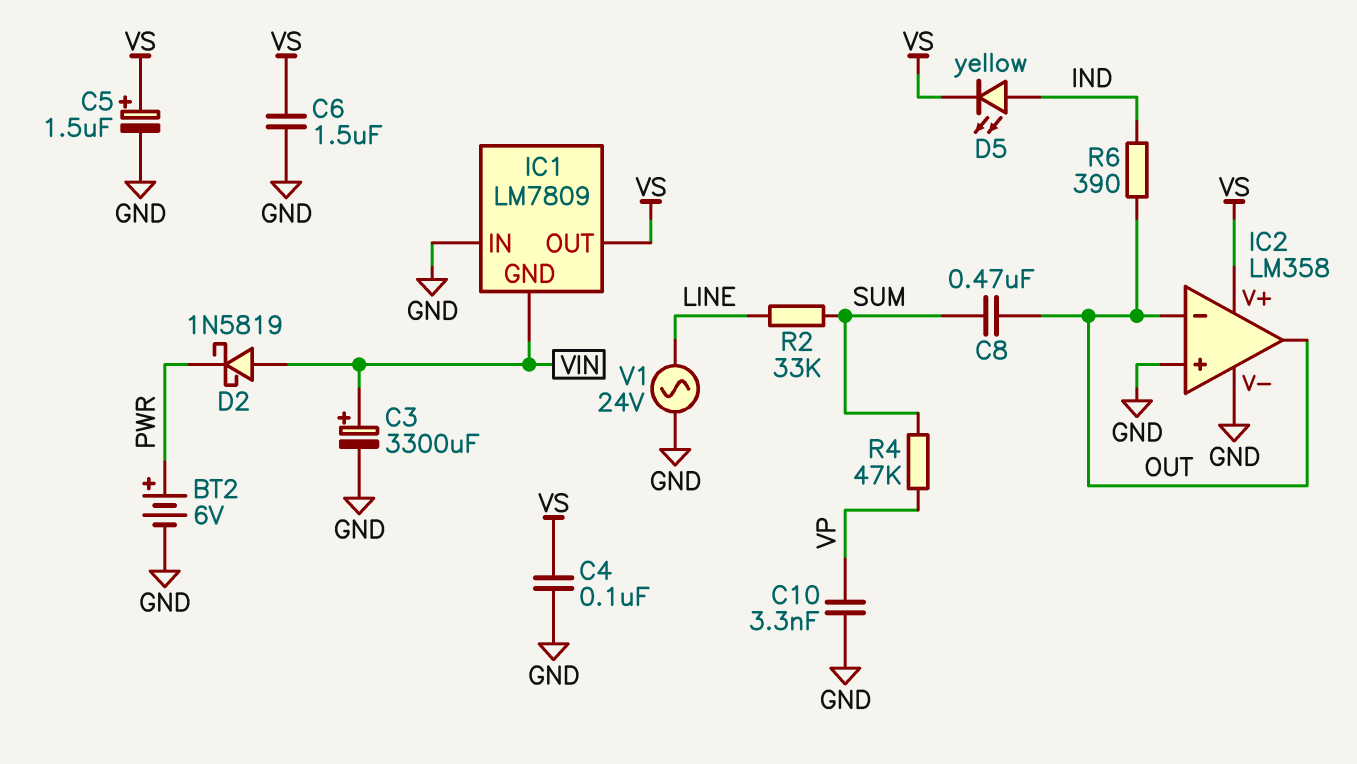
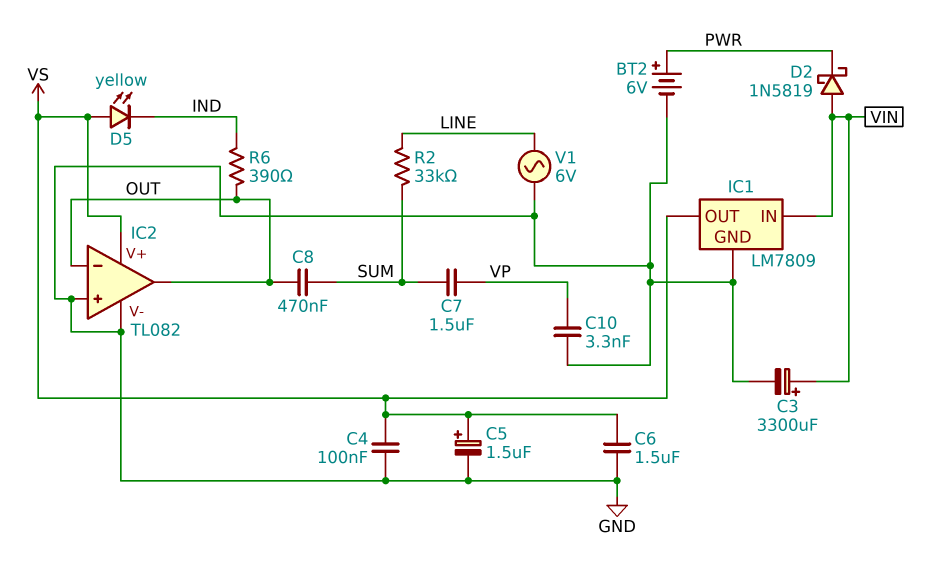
C7: none -> 1.5uF (SUM, VP)
D5: LED yellow (A IND, K VS) -> LED yellow (A VS, K IND)
IC1 pin GND: VIN -> GND
IC1 pin IN: GND -> VIN
IC2: LM358 -> TL082
R4: 47k (SUM, VP) -> none
V1: AC 24V (GND, LINE) -> AC 6V (GND, LINE)

